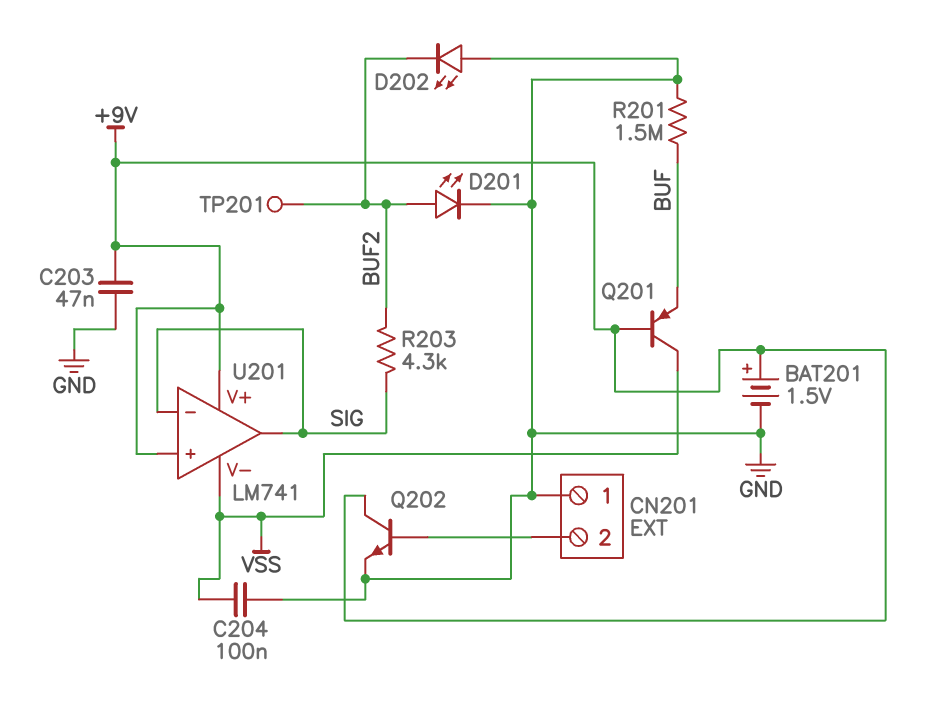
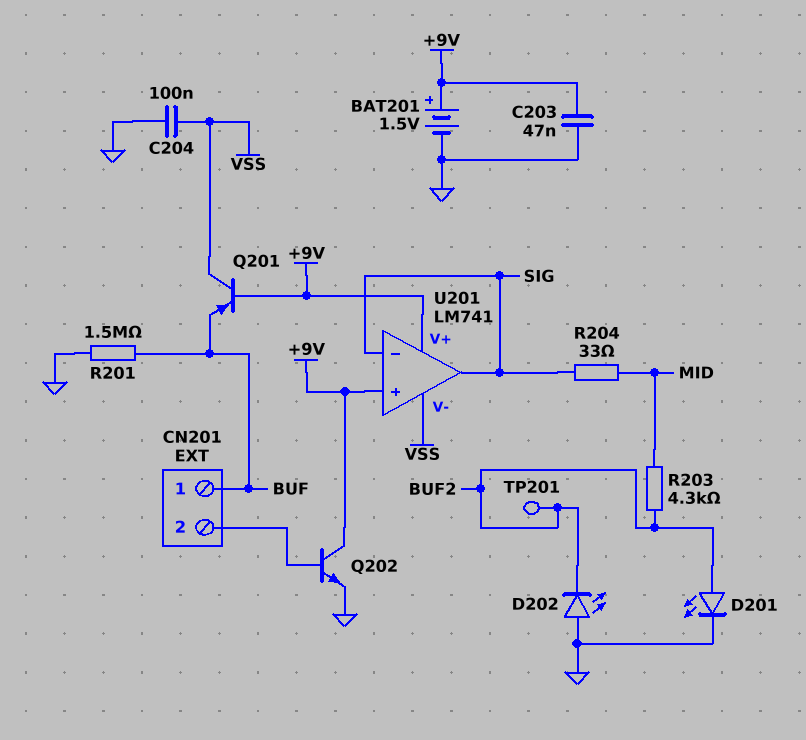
CN201 pin 1: GND -> BUF
R203: 4.3k (BUF2, SIG) -> 4.3k (BUF2, MID)
R204: none -> 33 (MID, SIG)

